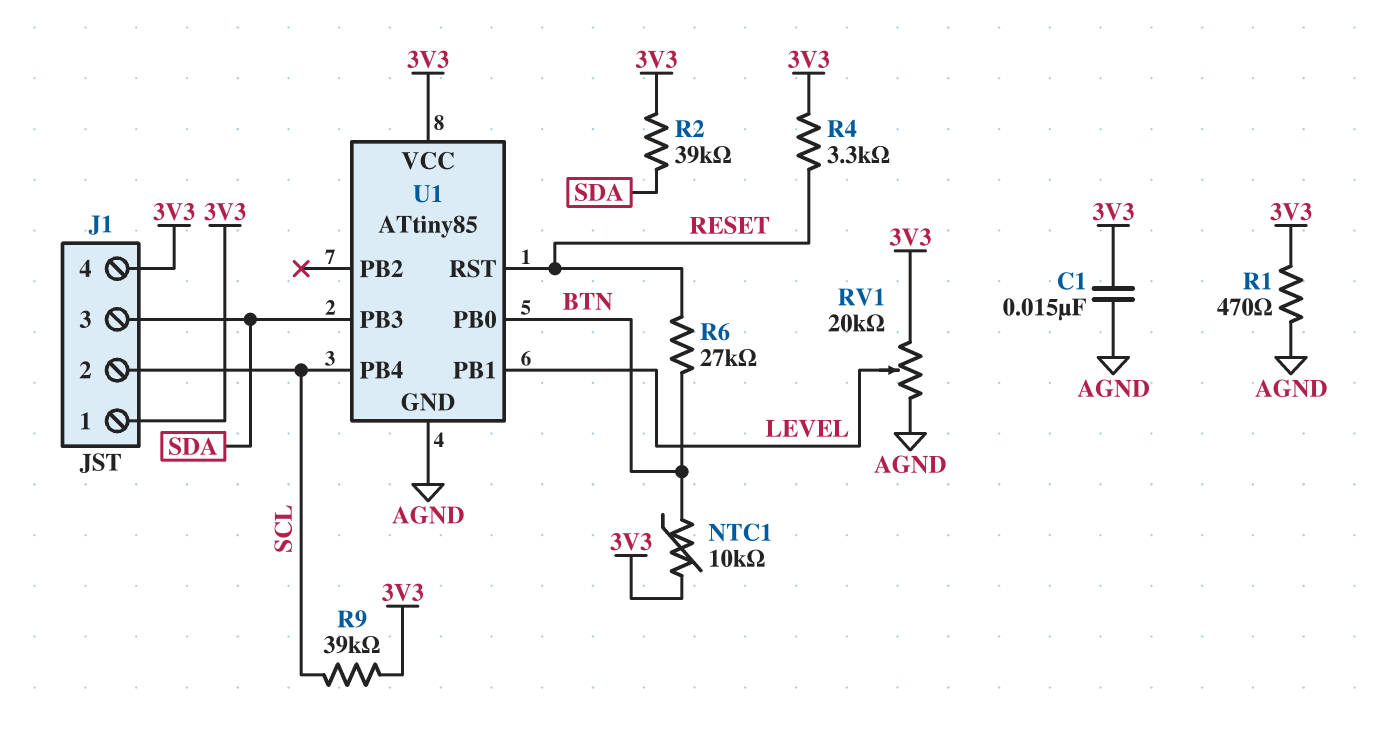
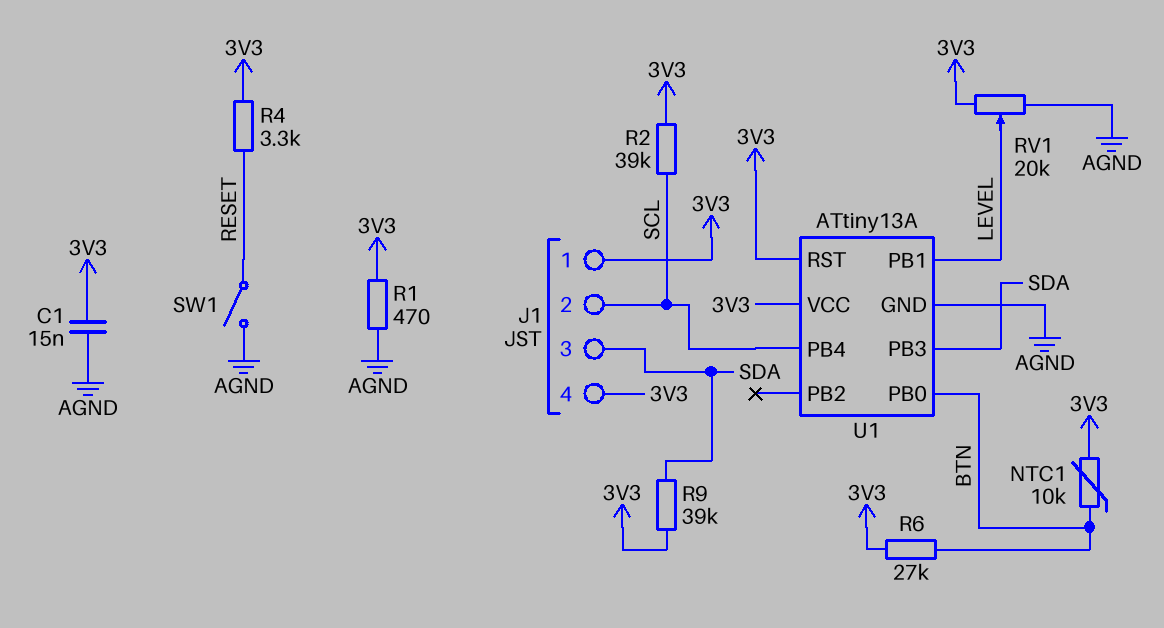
R2: 39k (3V3, SDA) -> 39k (3V3, SCL)
R6: 27k (BTN, RESET) -> 27k (3V3, BTN)
R9: 39k (3V3, SCL) -> 39k (3V3, SDA)
SW1: none -> switch (AGND, RESET)
U1: ATtiny85 -> ATtiny13A
U1 pin RST: RESET -> 3V3

